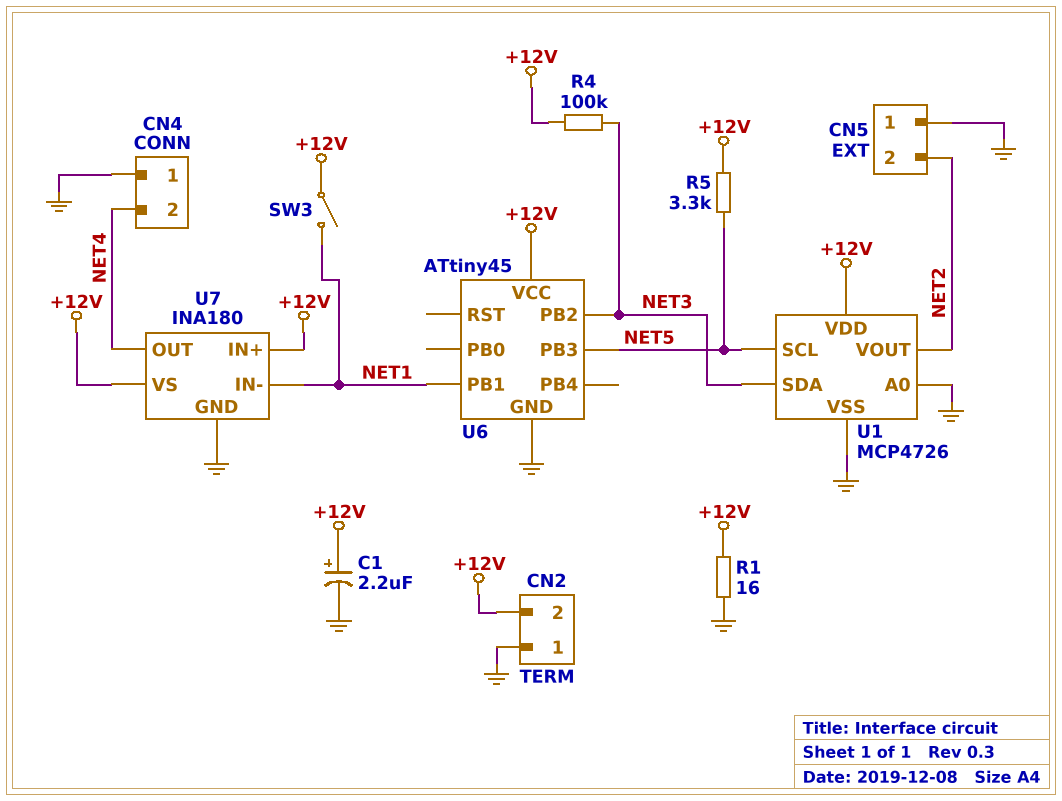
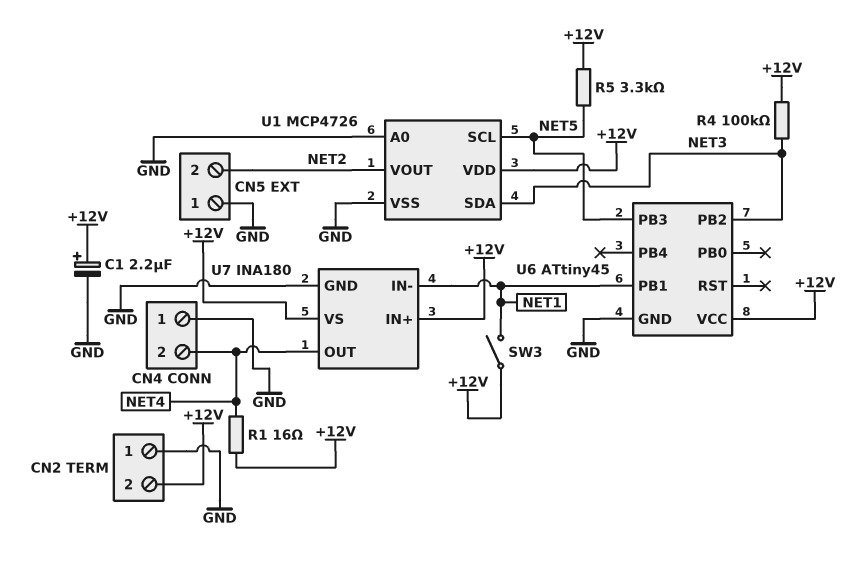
R1: 16 (+12V, GND) -> 16 (+12V, NET4)

